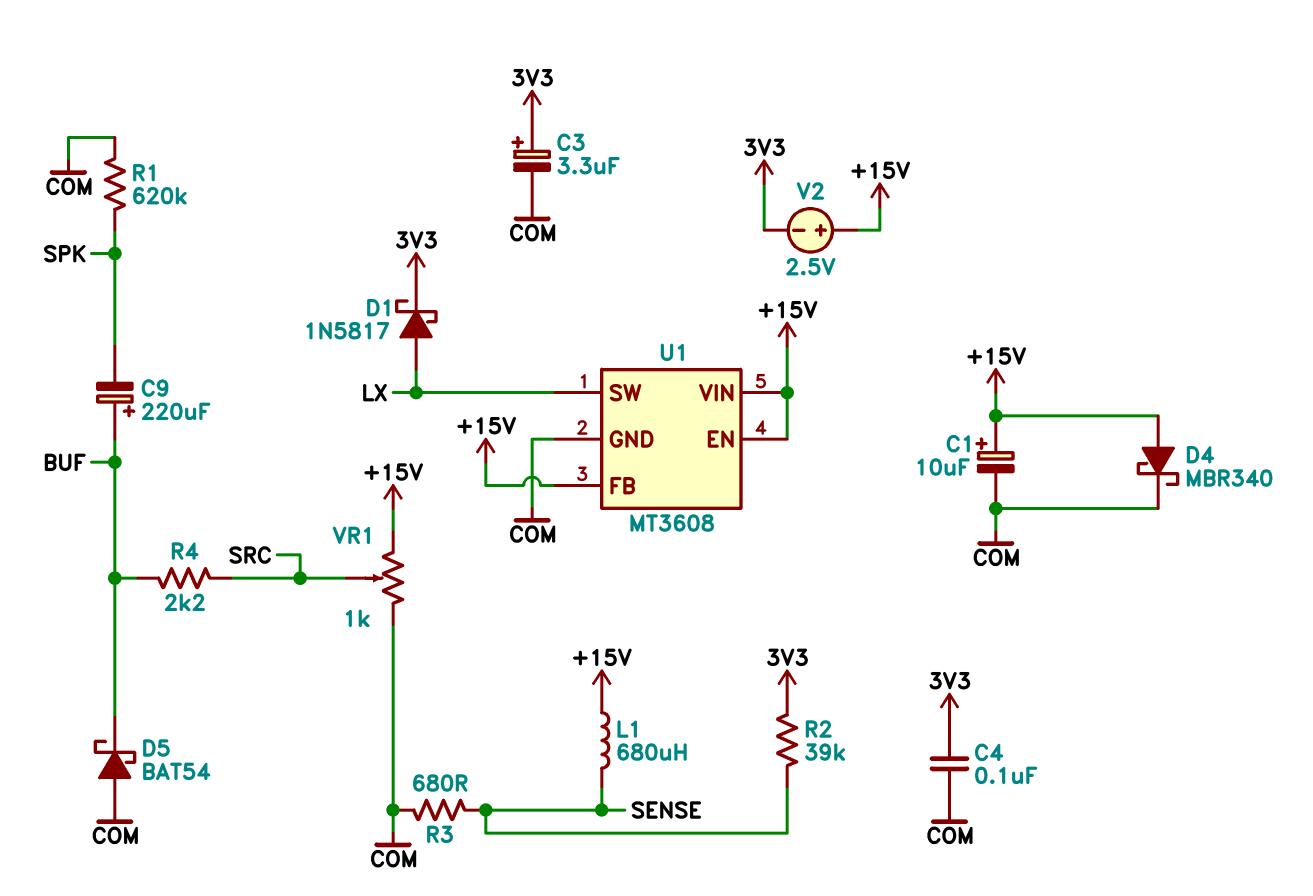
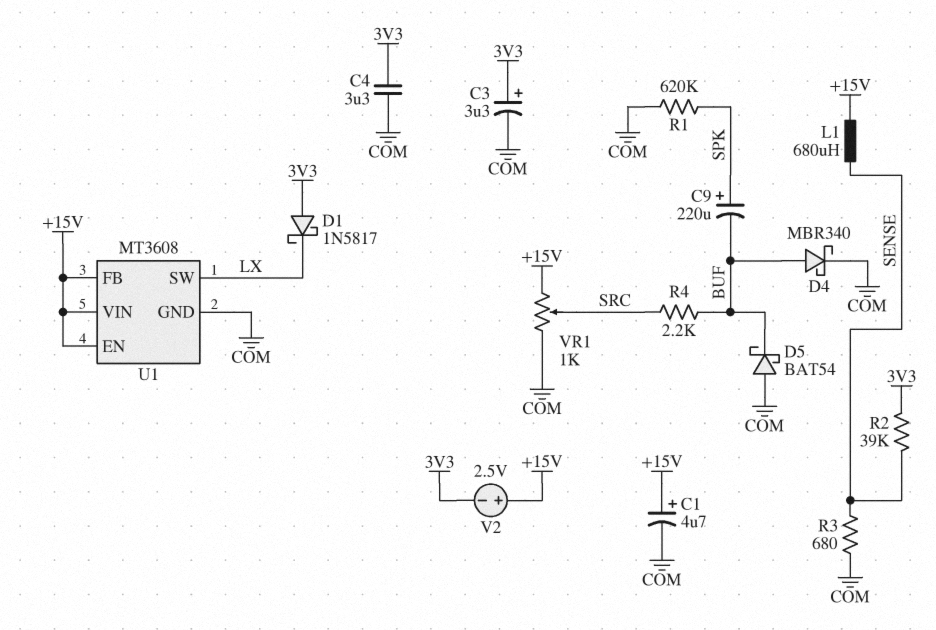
C1: 10uF (plus +15V, minus COM) -> 4.7uF (plus +15V, minus COM)
C4: 100nF (3V3, COM) -> 3.3uF (3V3, COM)
C9: 220uF (plus BUF, minus SPK) -> 220uF (plus SPK, minus BUF)
D1: schottky 1N5817 (A LX, K 3V3) -> schottky 1N5817 (A 3V3, K LX)
D4: schottky MBR340 (A +15V, K COM) -> schottky MBR340 (A BUF, K COM)

